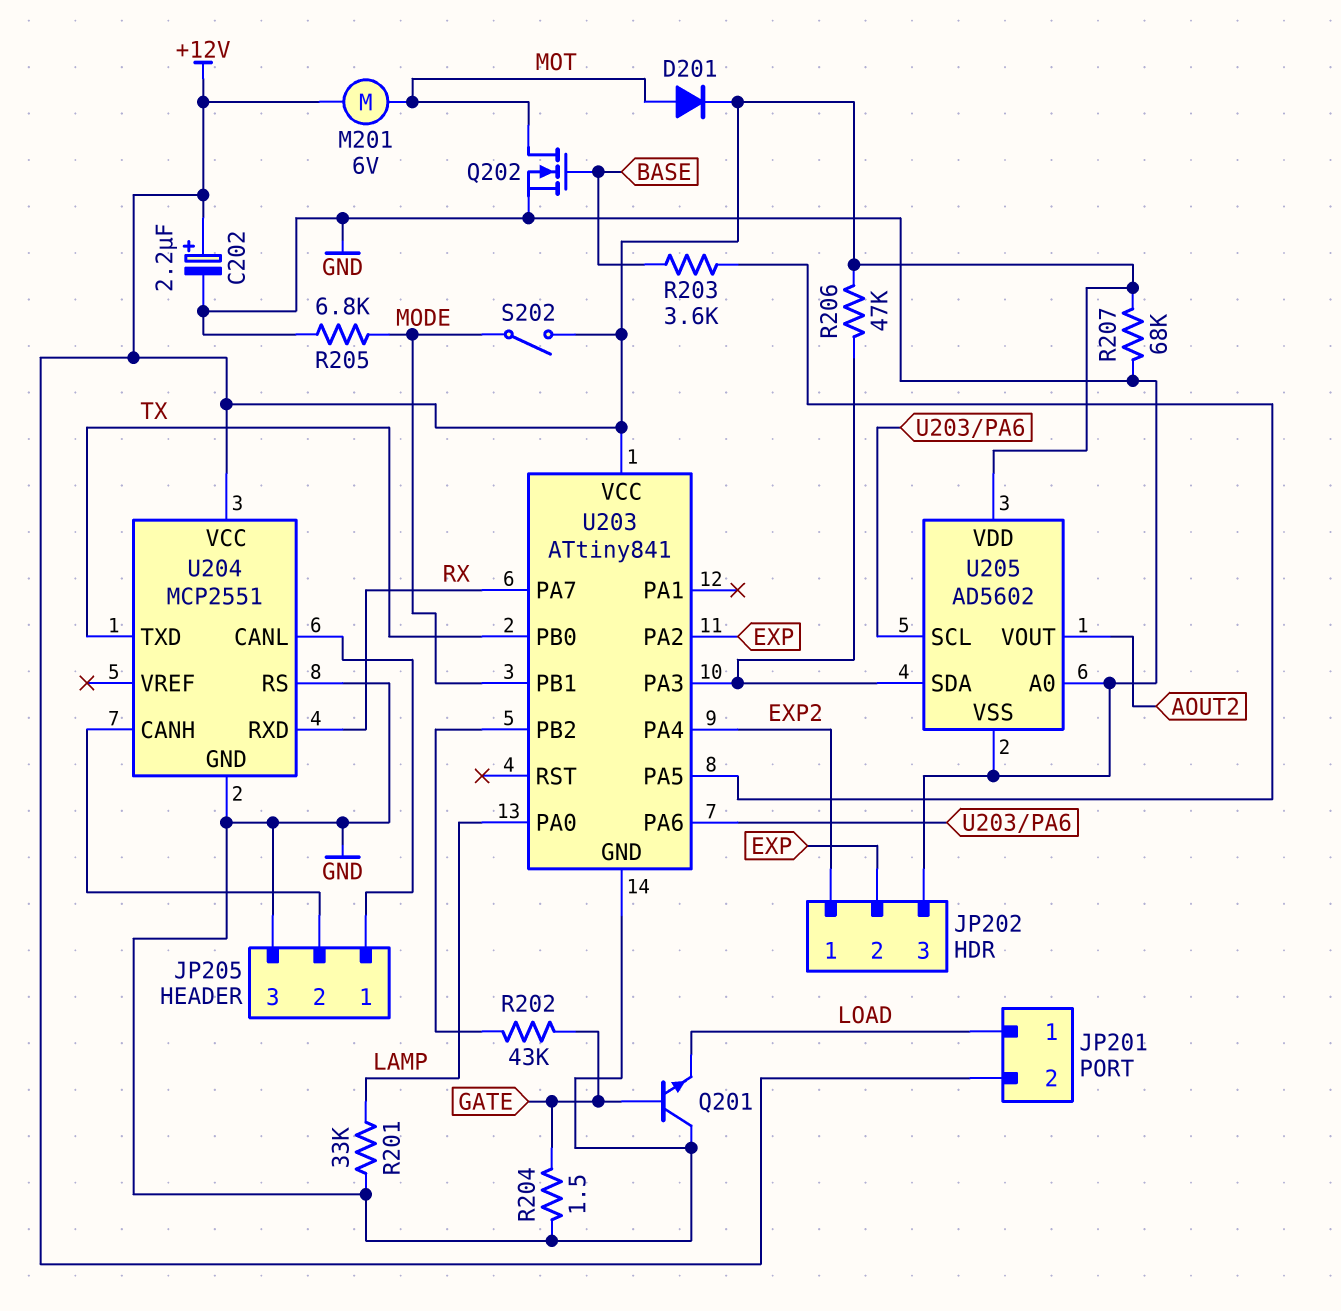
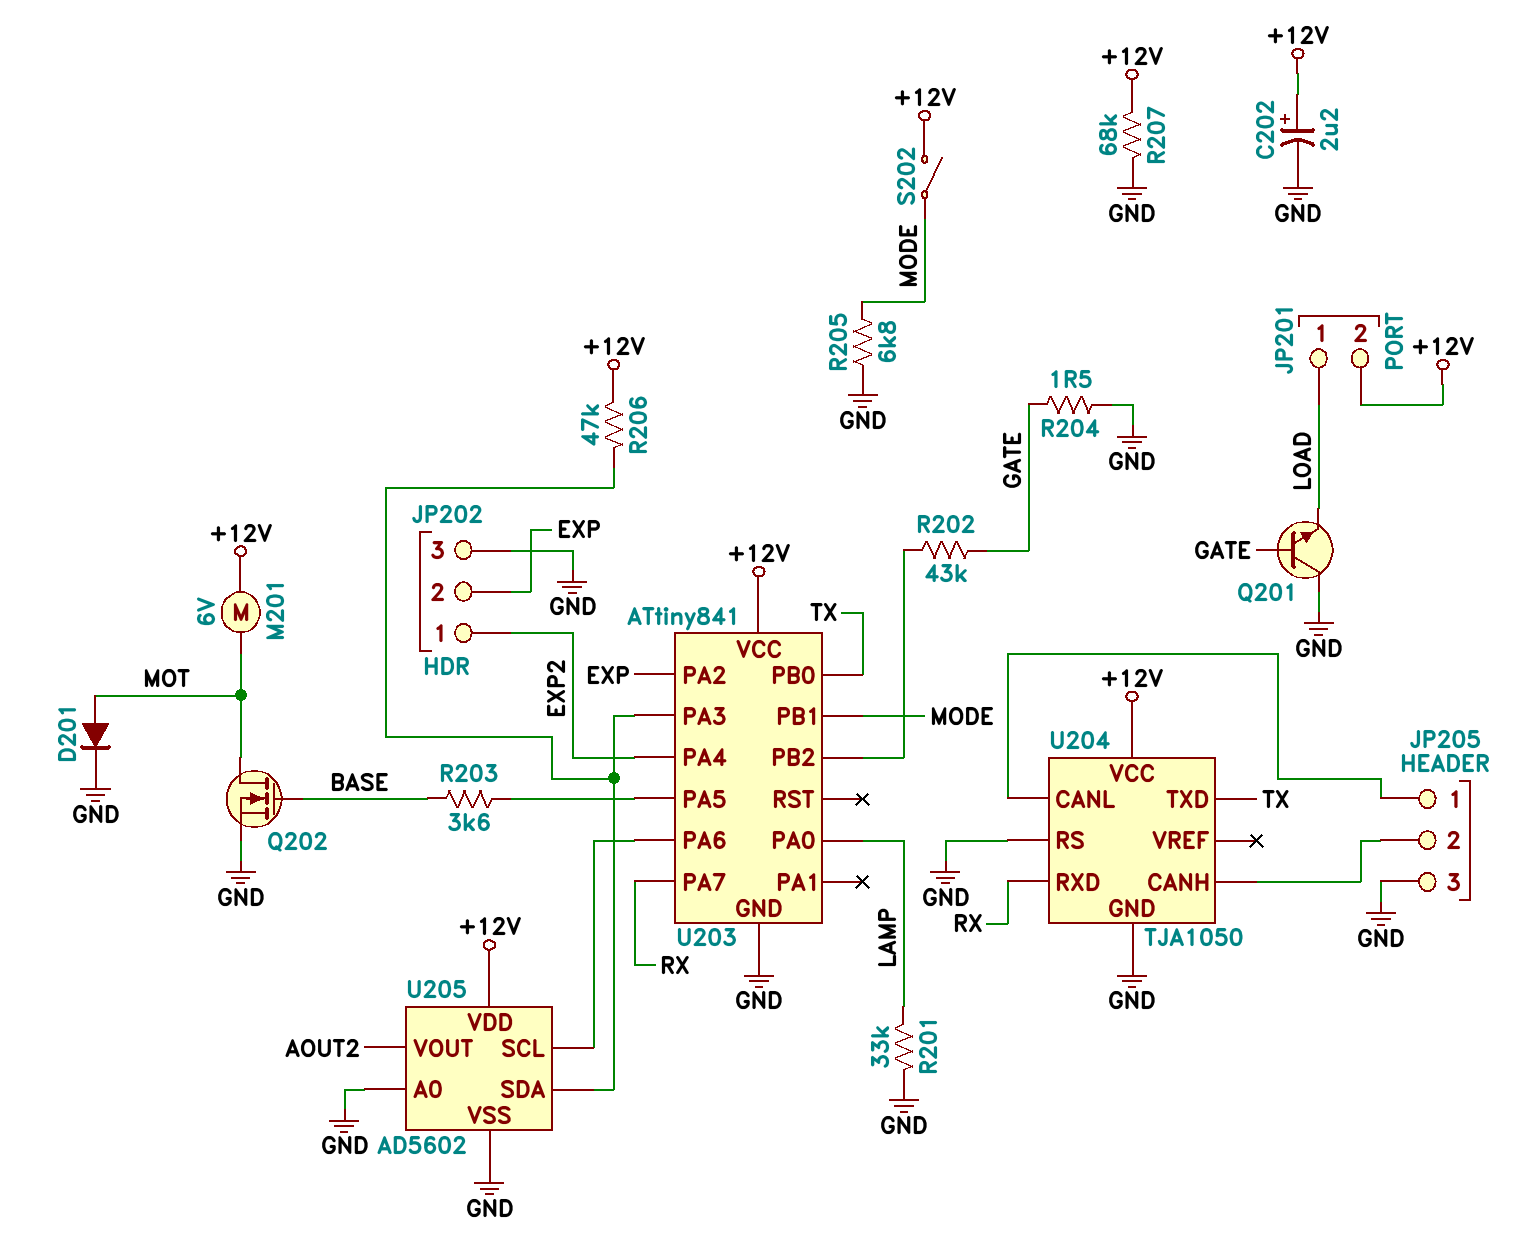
D201: diode (A MOT, K +12V) -> diode (A MOT, K GND)
U204: MCP2551 -> TJA1050

